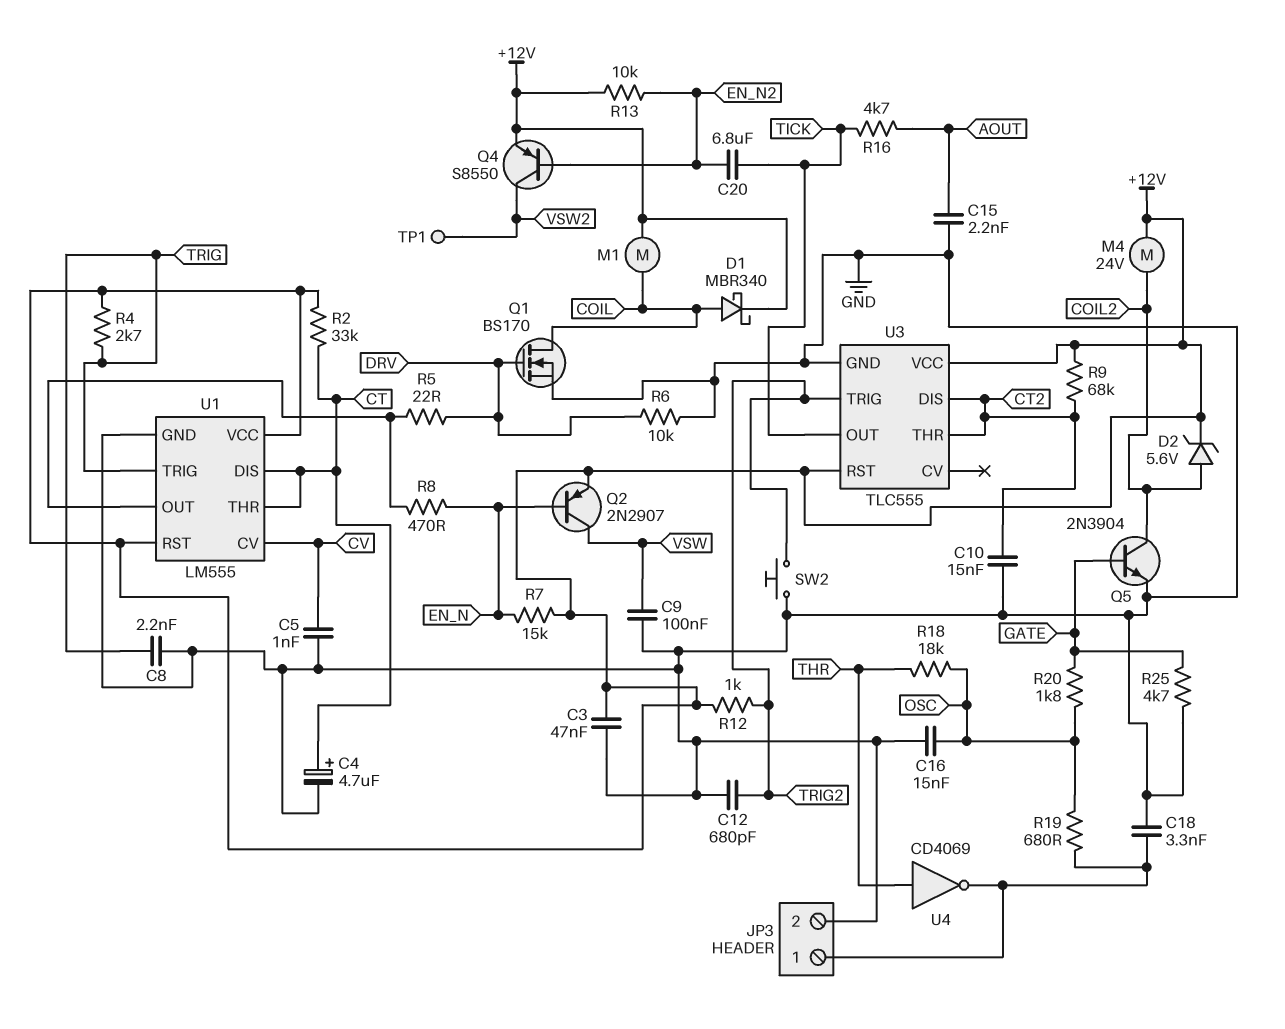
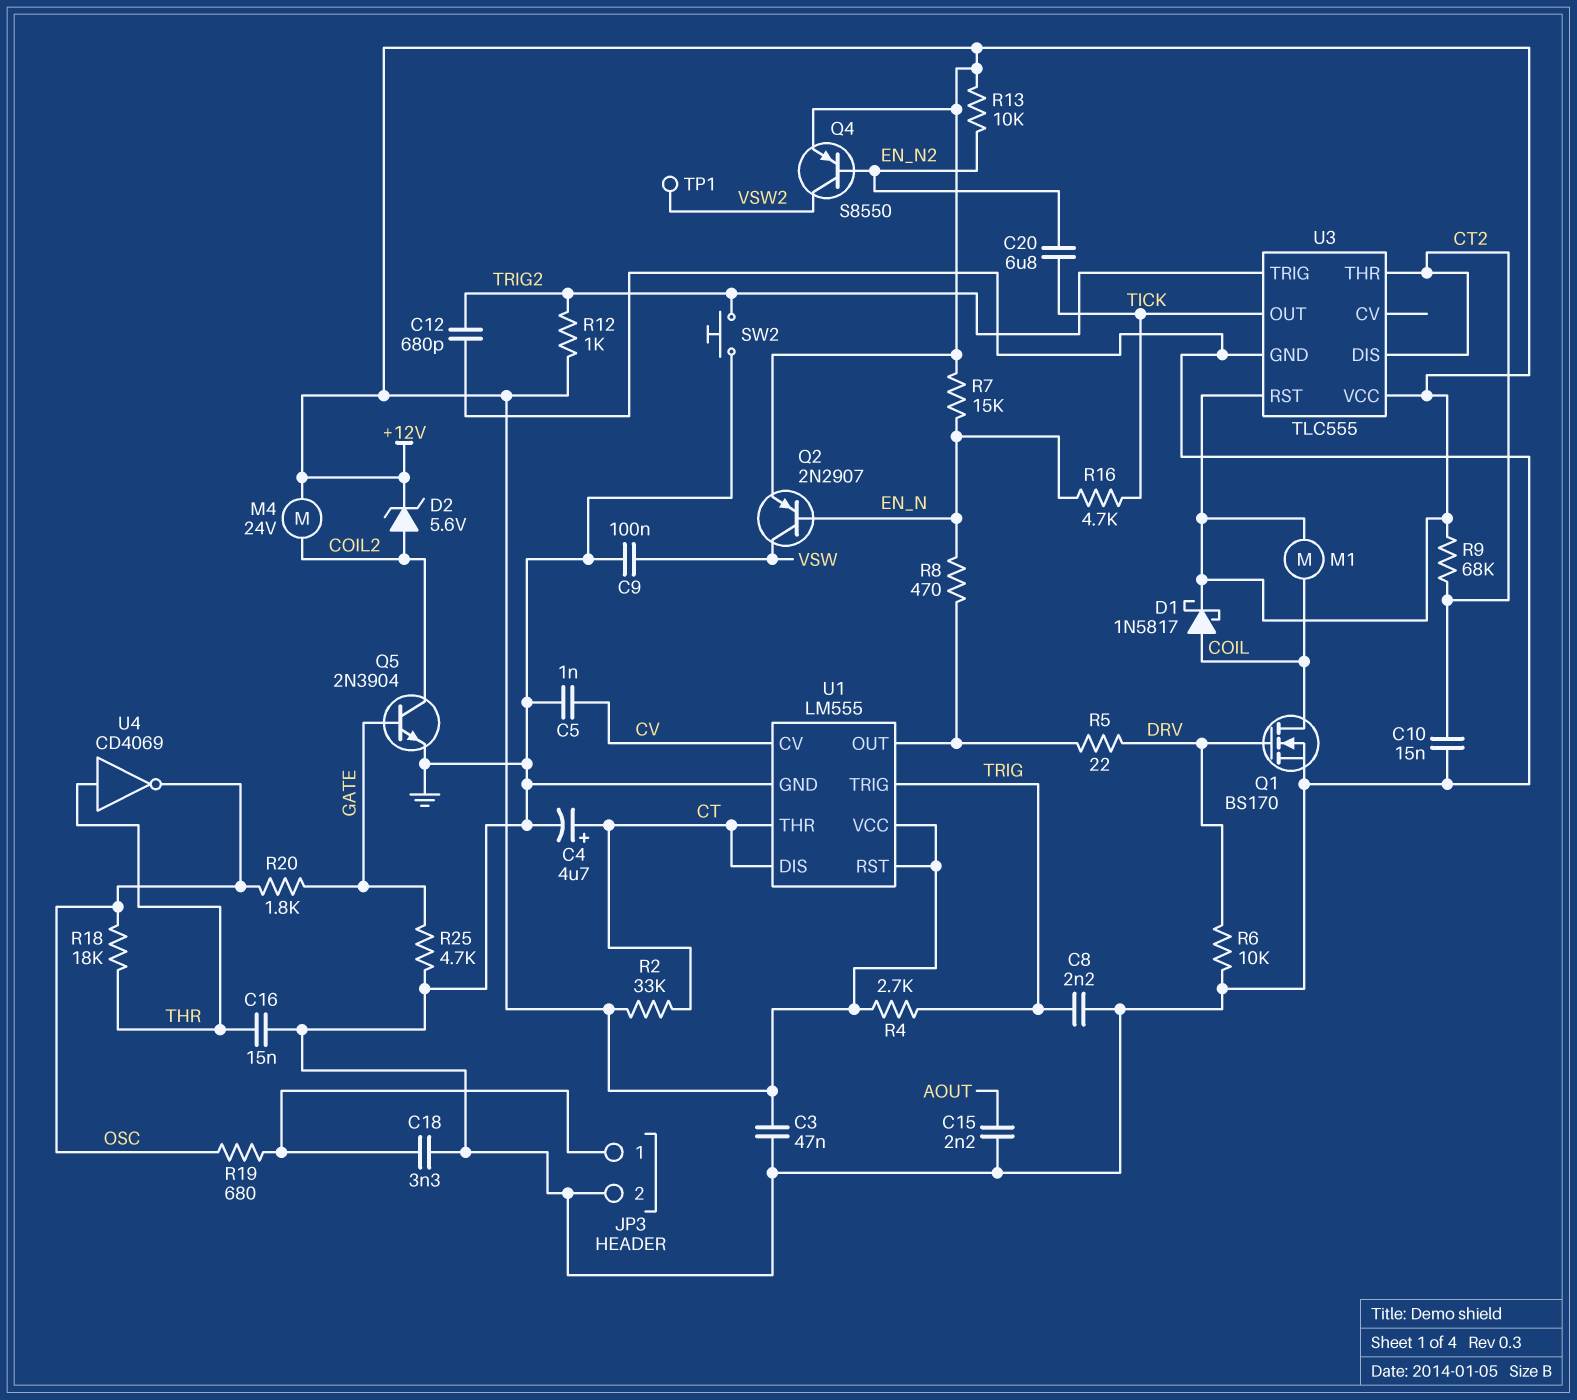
C16: 15nF (GND, OSC) -> 15nF (GND, THR)
D1: schottky MBR340 (A COIL, K +12V) -> schottky 1N5817 (A COIL, K +12V)
R16: 4.7k (AOUT, TICK) -> 4.7k (EN_N, TICK)
U4: NOT CD4069 (in THR, out JP3/1) -> NOT CD4069 (in THR, out OSC)

